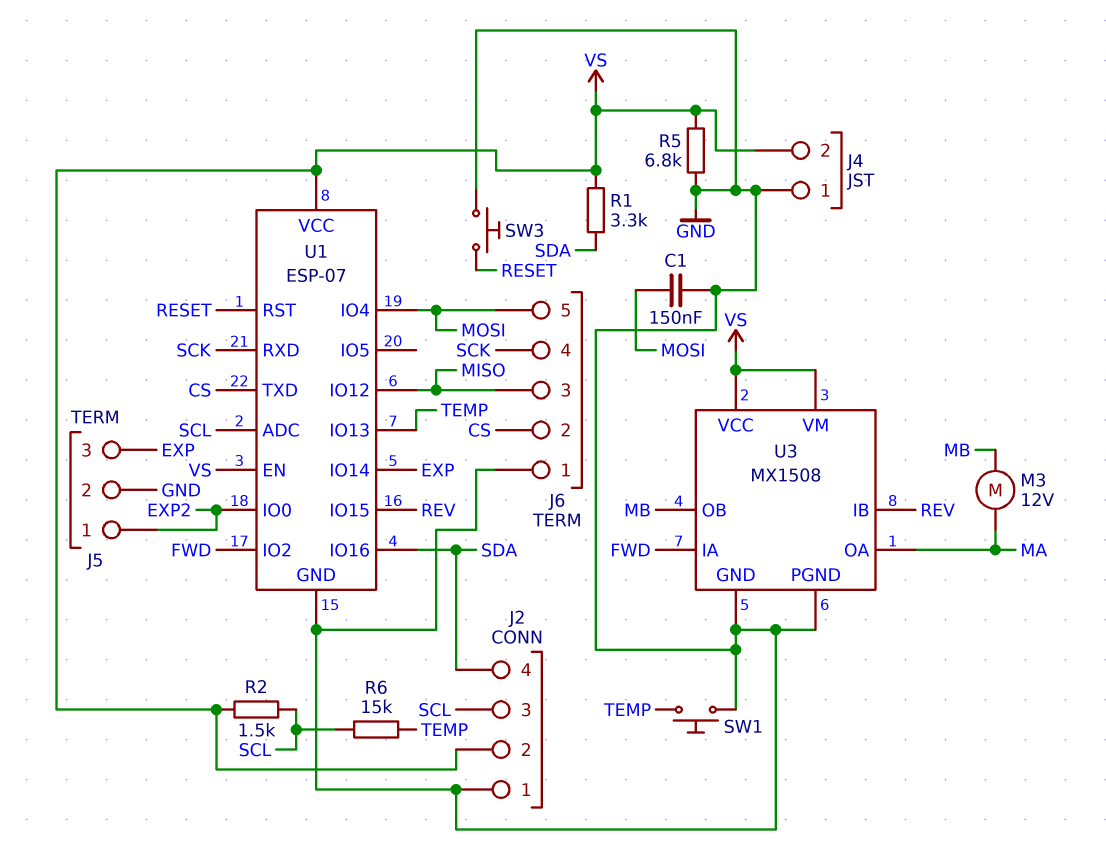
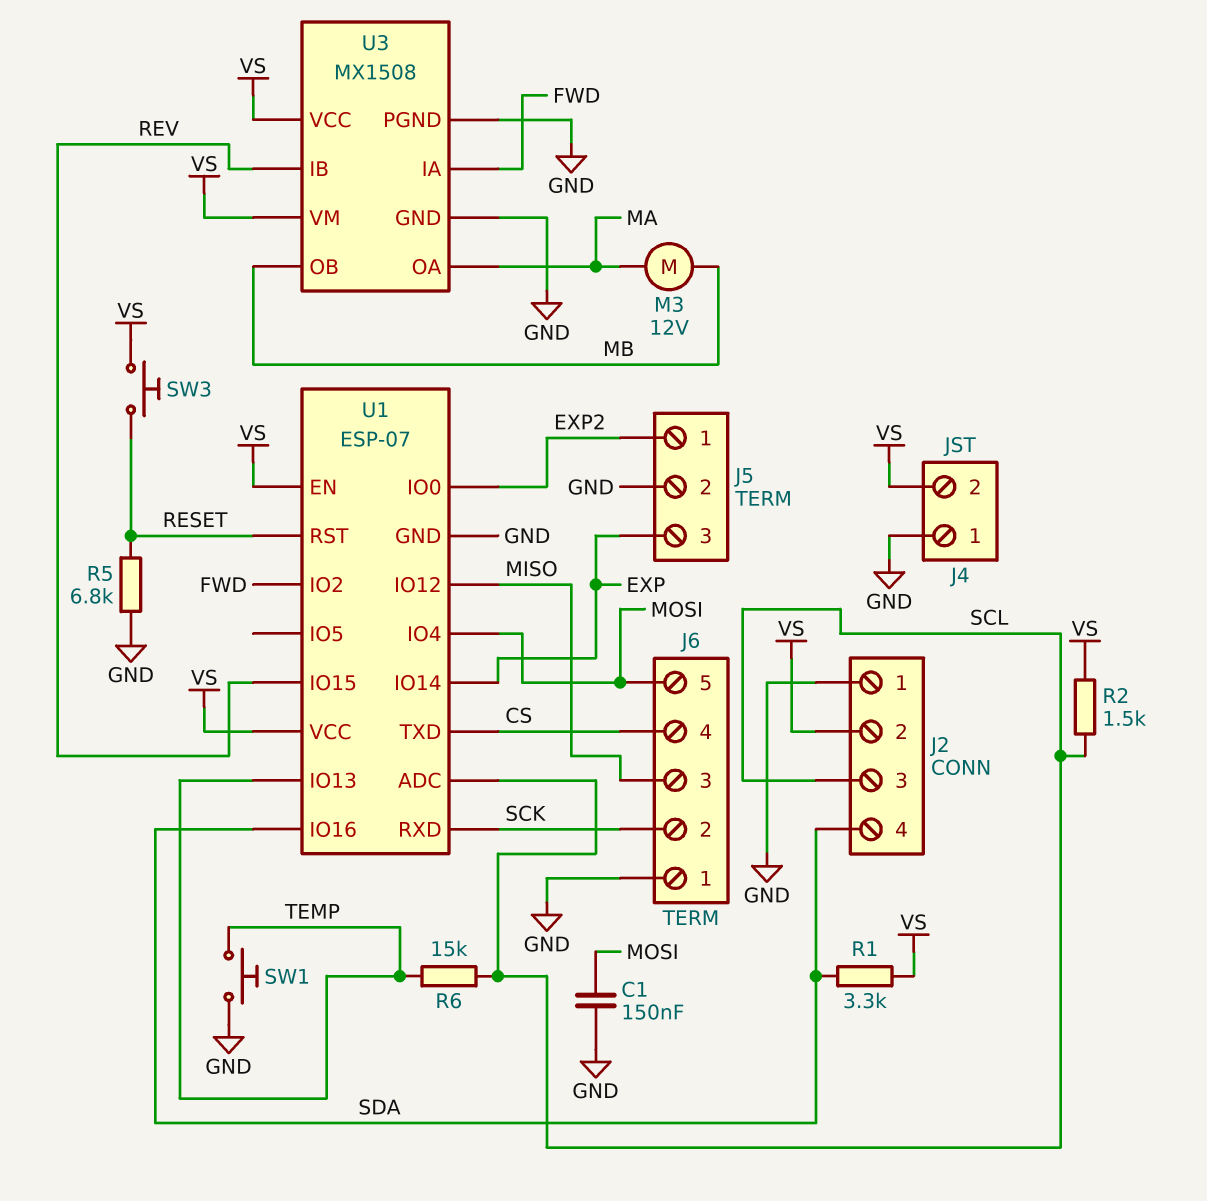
J6 pin 2: CS -> SCK
J6 pin 4: SCK -> CS
R5: 6.8k (GND, VS) -> 6.8k (GND, RESET)
SW3: button (GND, RESET) -> button (RESET, VS)

